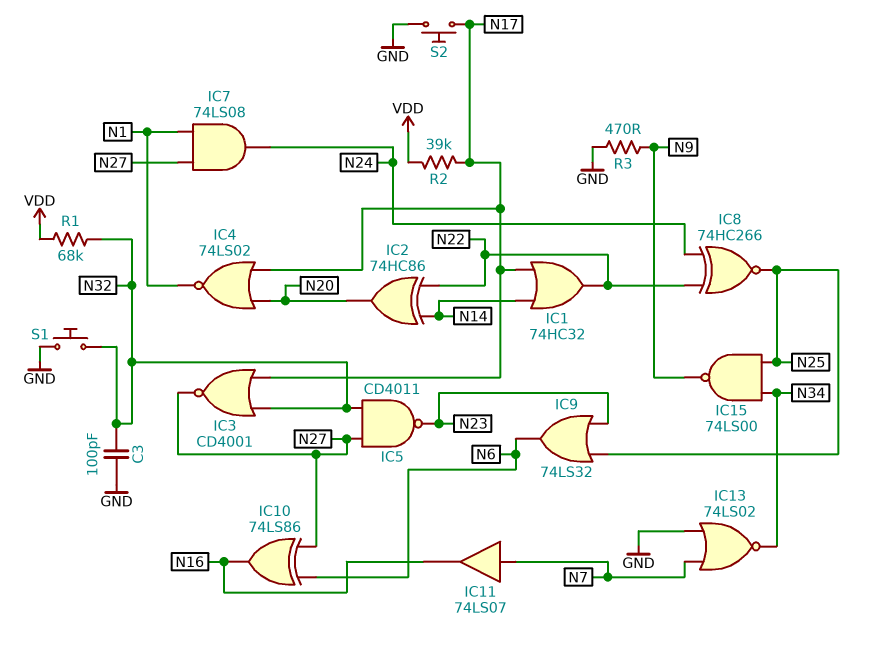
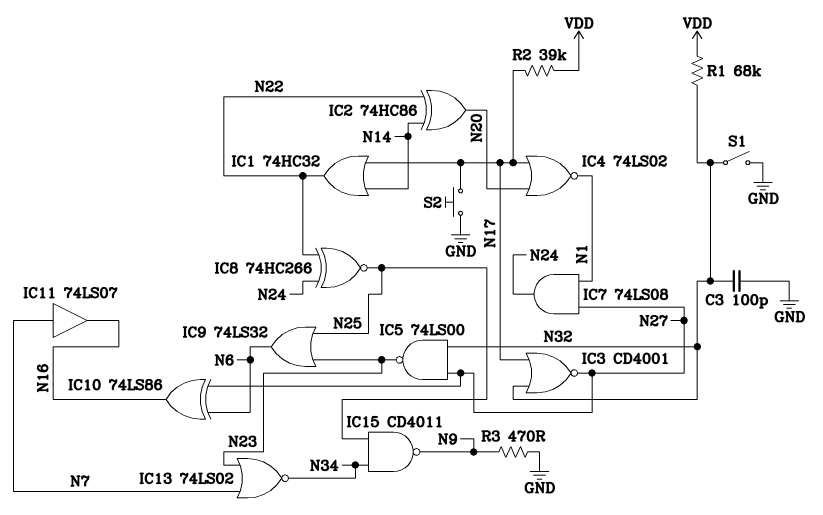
IC5: NAND CD4011 (in N27, in N32, out N23) -> NAND 74LS00 (in N27, in N32, out N23)
IC13: NOR 74LS02 (in GND, in N7, out N34) -> NOR 74LS02 (in N7, in N23, out N34)
IC15: NAND 74LS00 (in N25, in N34, out N9) -> NAND CD4011 (in N25, in N34, out N9)
S1: button (GND, N32) -> switch (GND, N32)

